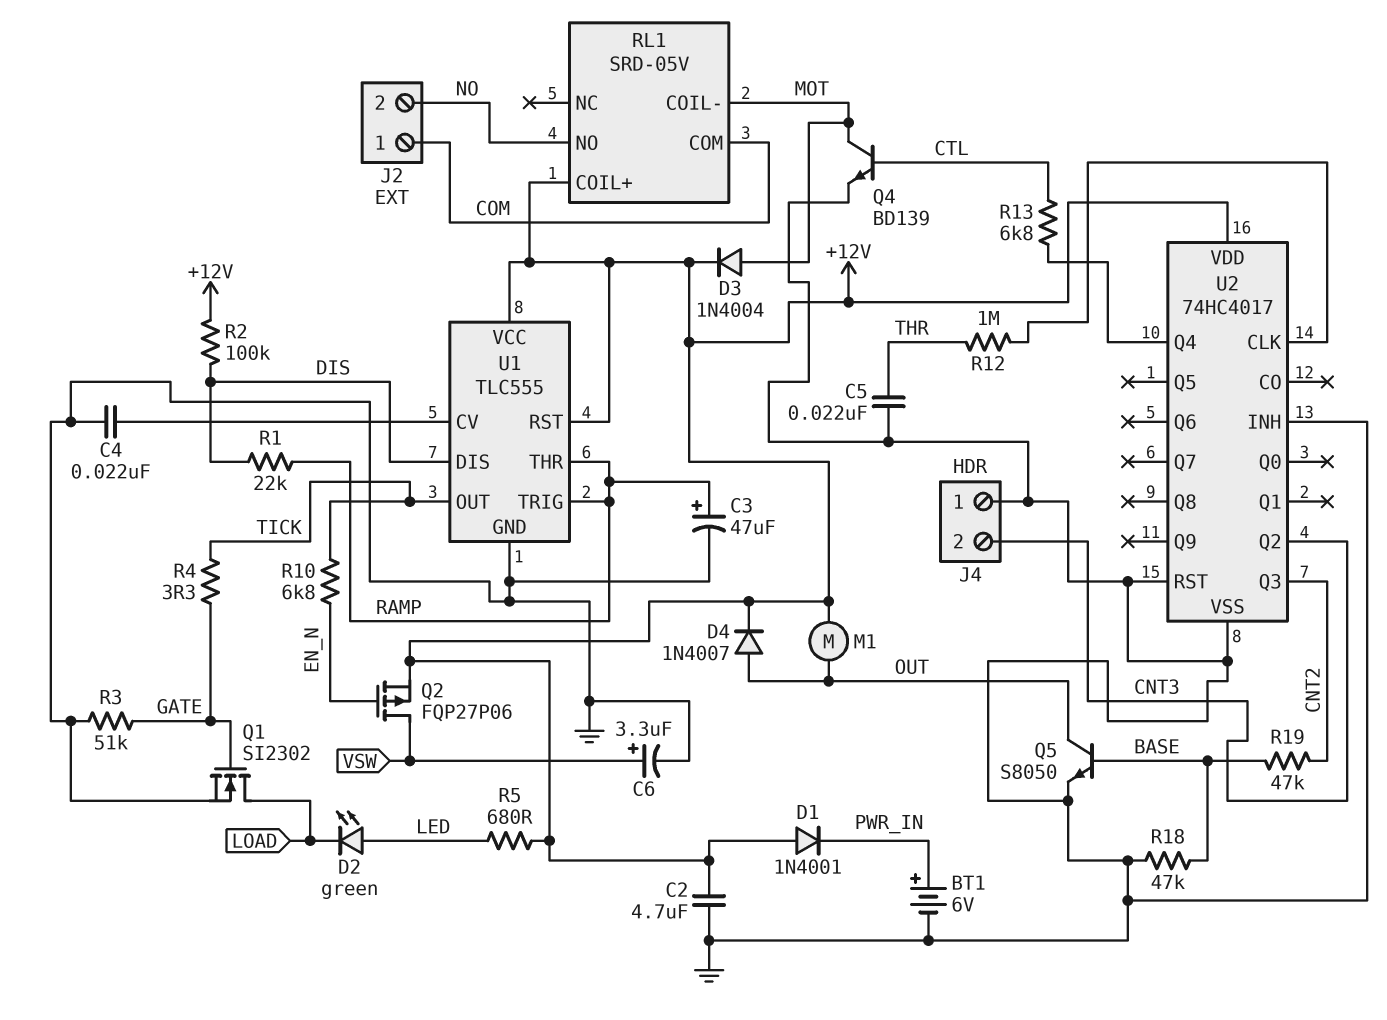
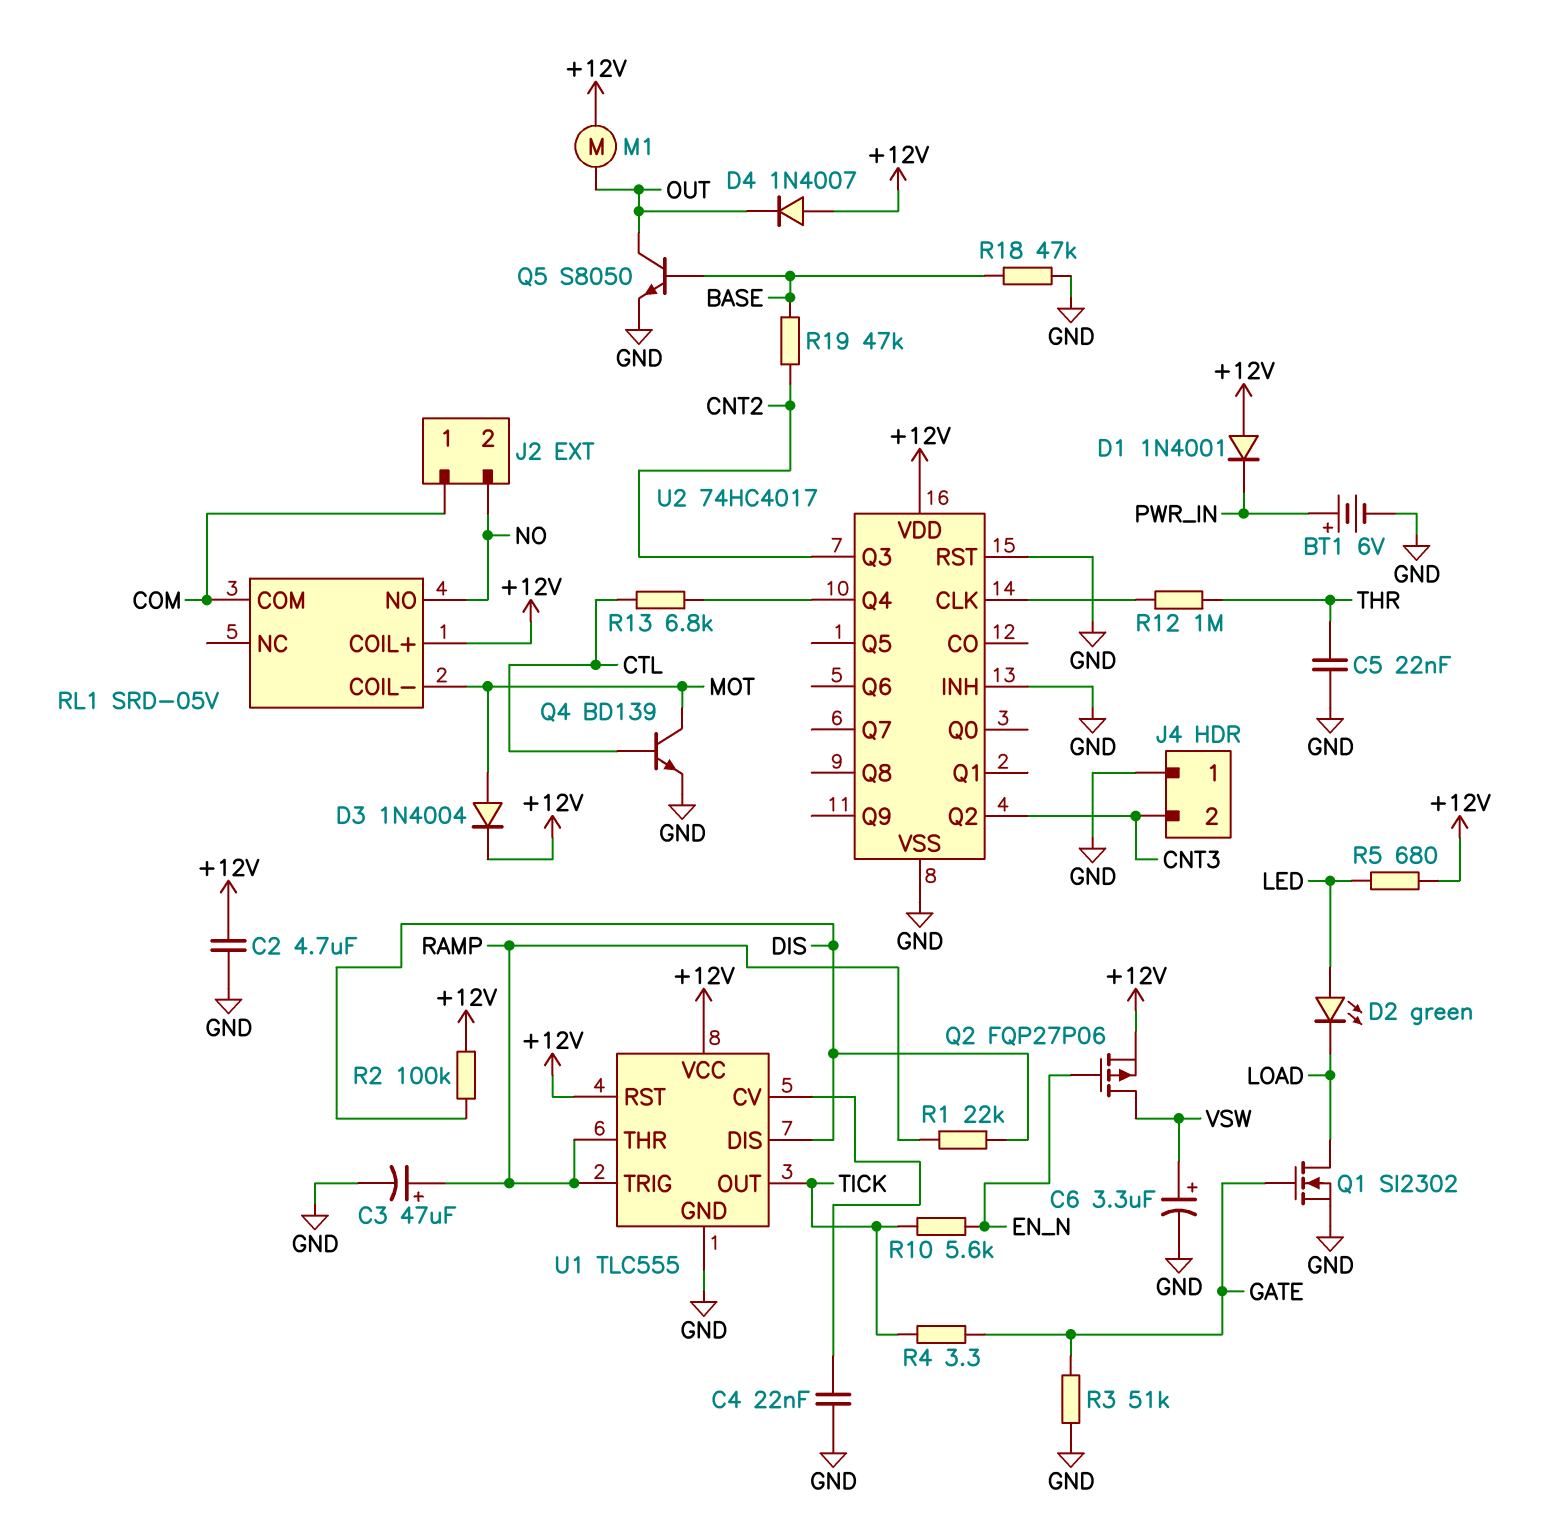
D4: diode 1N4007 (A OUT, K +12V) -> diode 1N4007 (A +12V, K OUT)
R10: 6.8k (EN_N, TICK) -> 5.6k (EN_N, TICK)

